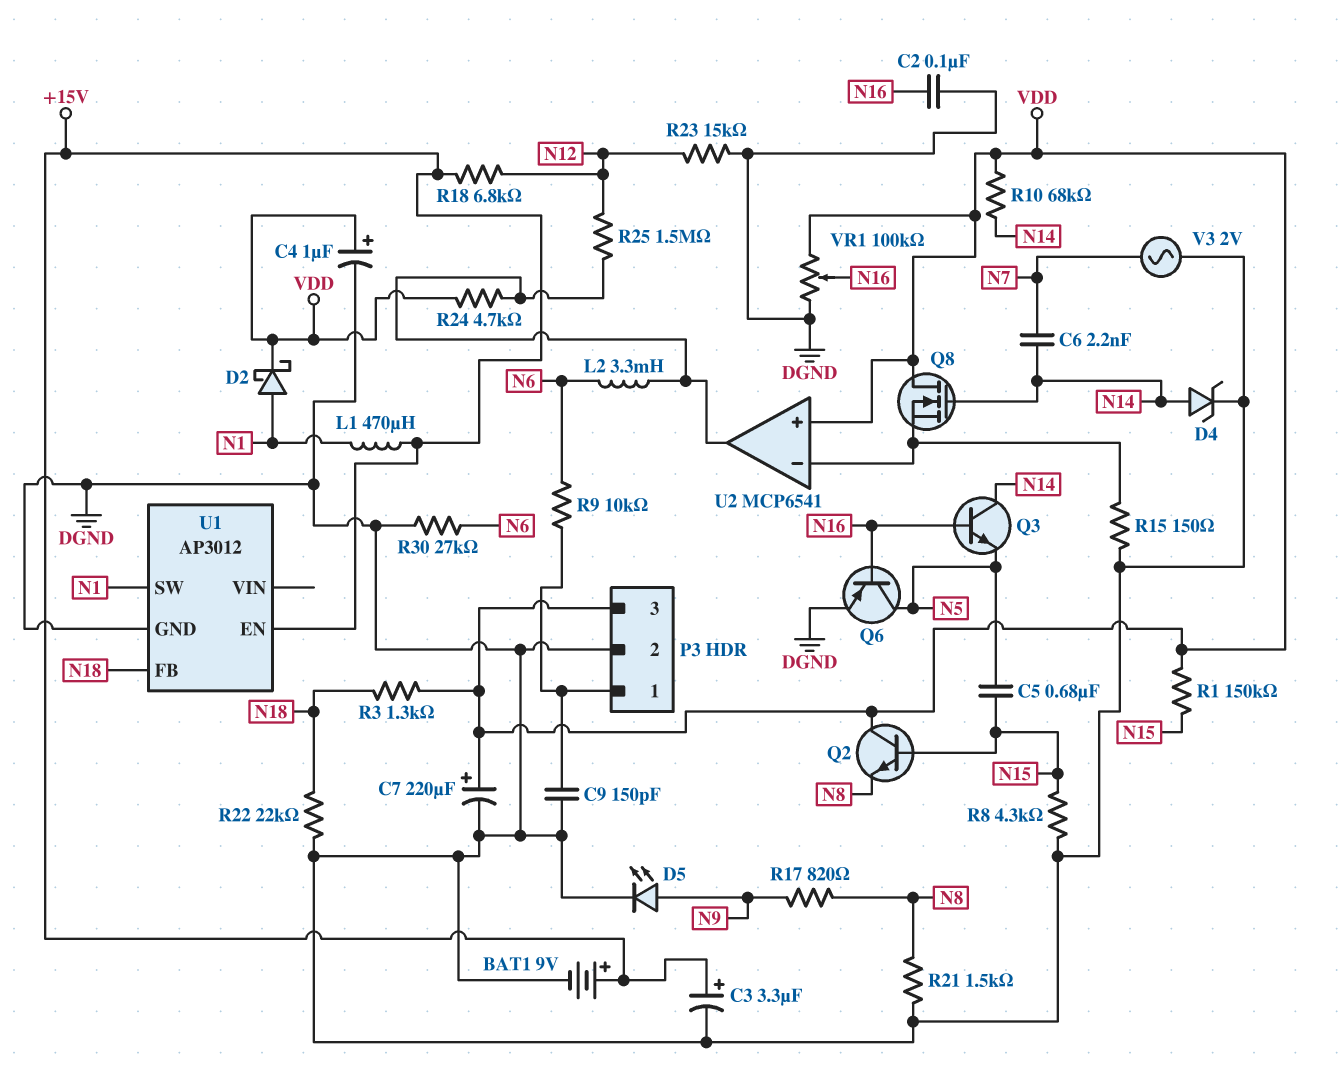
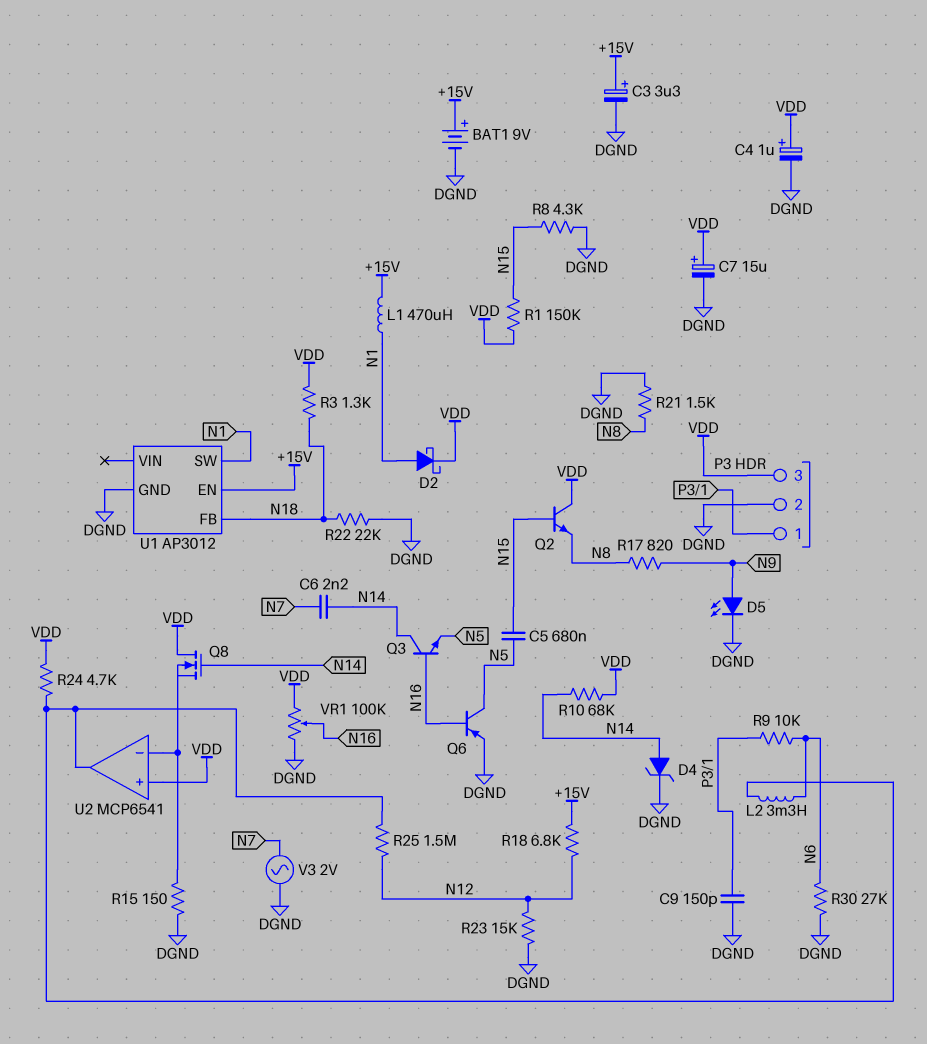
C2: 100nF (DGND, N16) -> none
C7: 220uF (plus VDD, minus DGND) -> 15uF (plus VDD, minus DGND)

